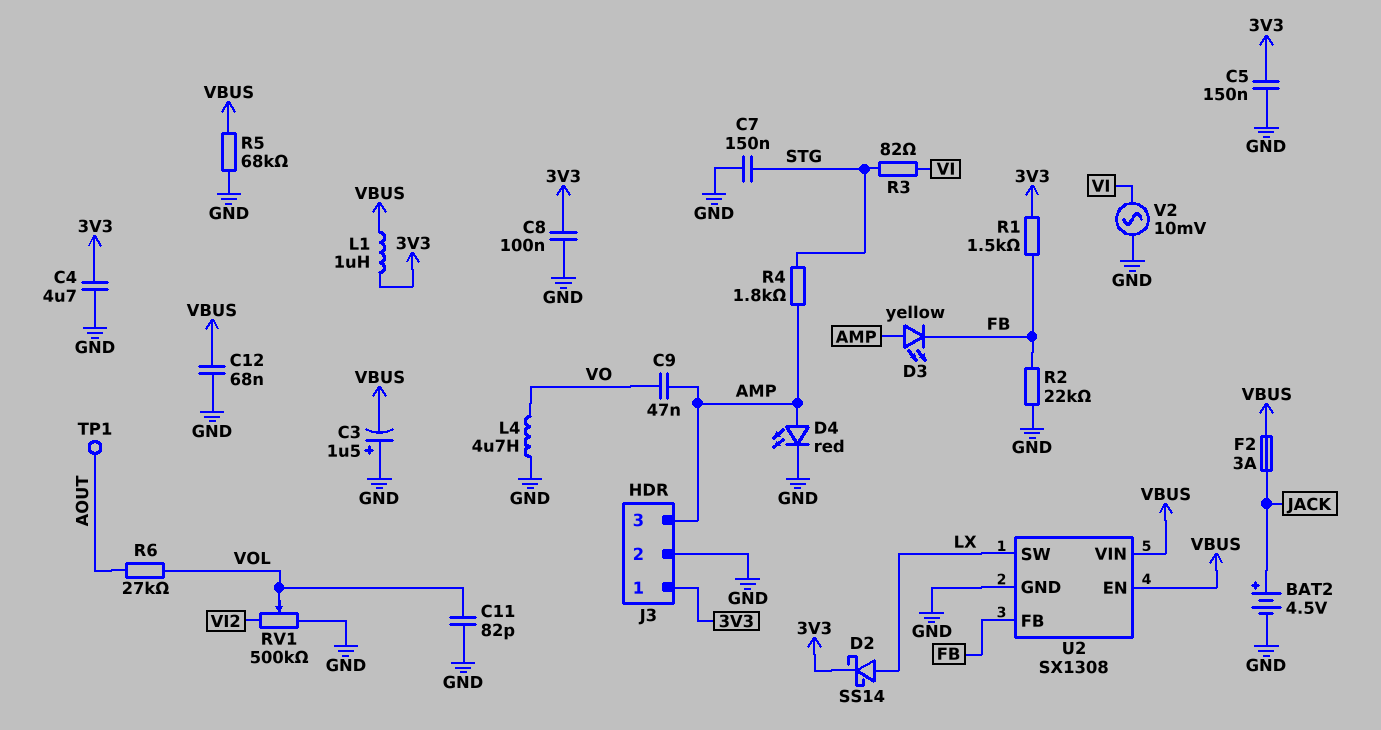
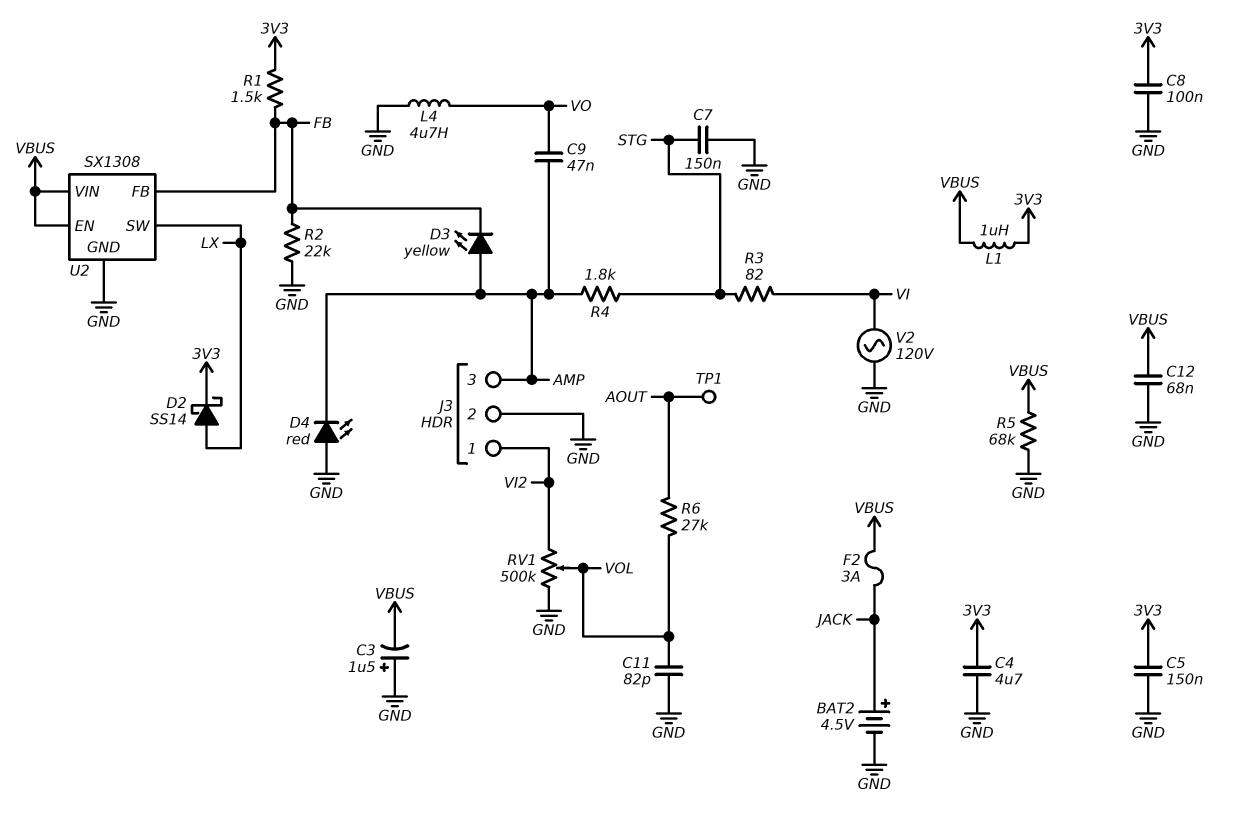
D4: LED red (A AMP, K GND) -> LED red (A GND, K AMP)
J3 pin 1: 3V3 -> VI2
V2: AC 10mV (GND, VI) -> AC 120V (GND, VI)

